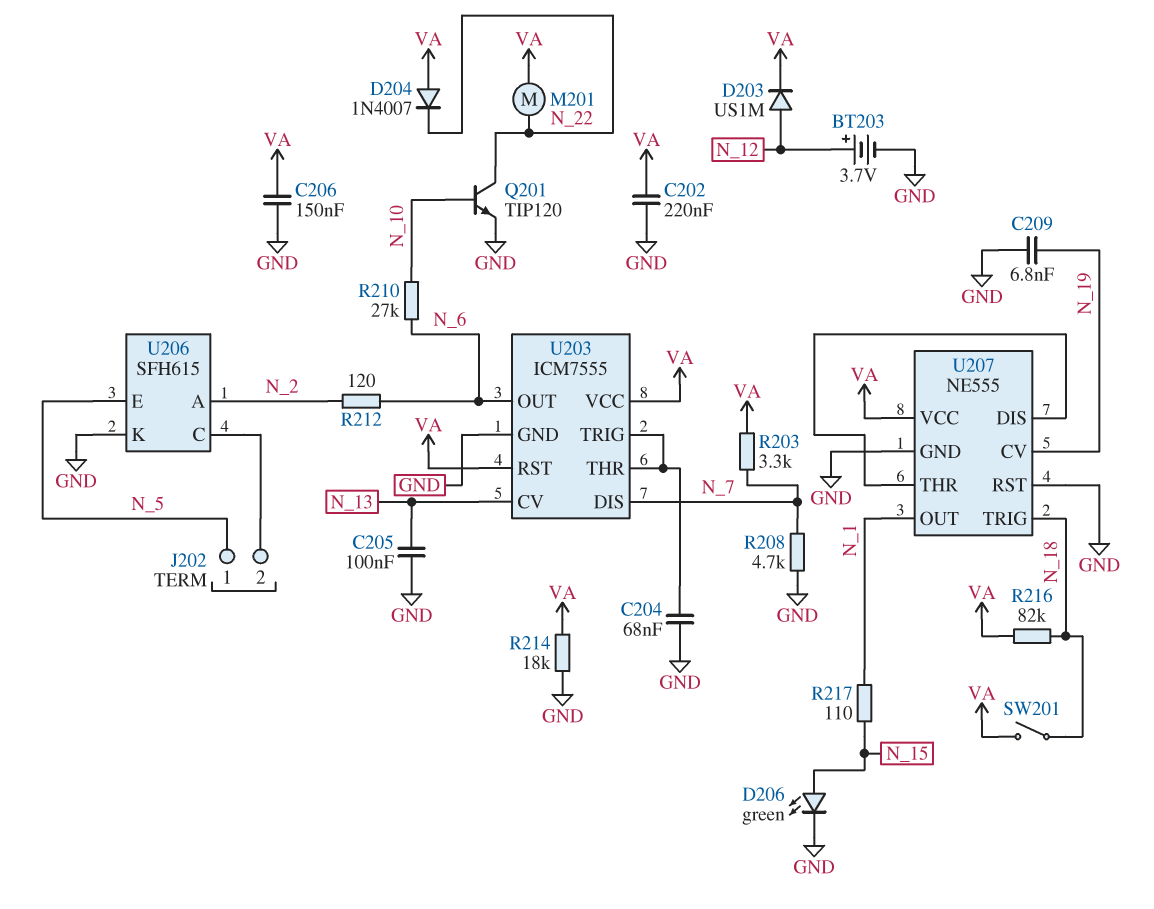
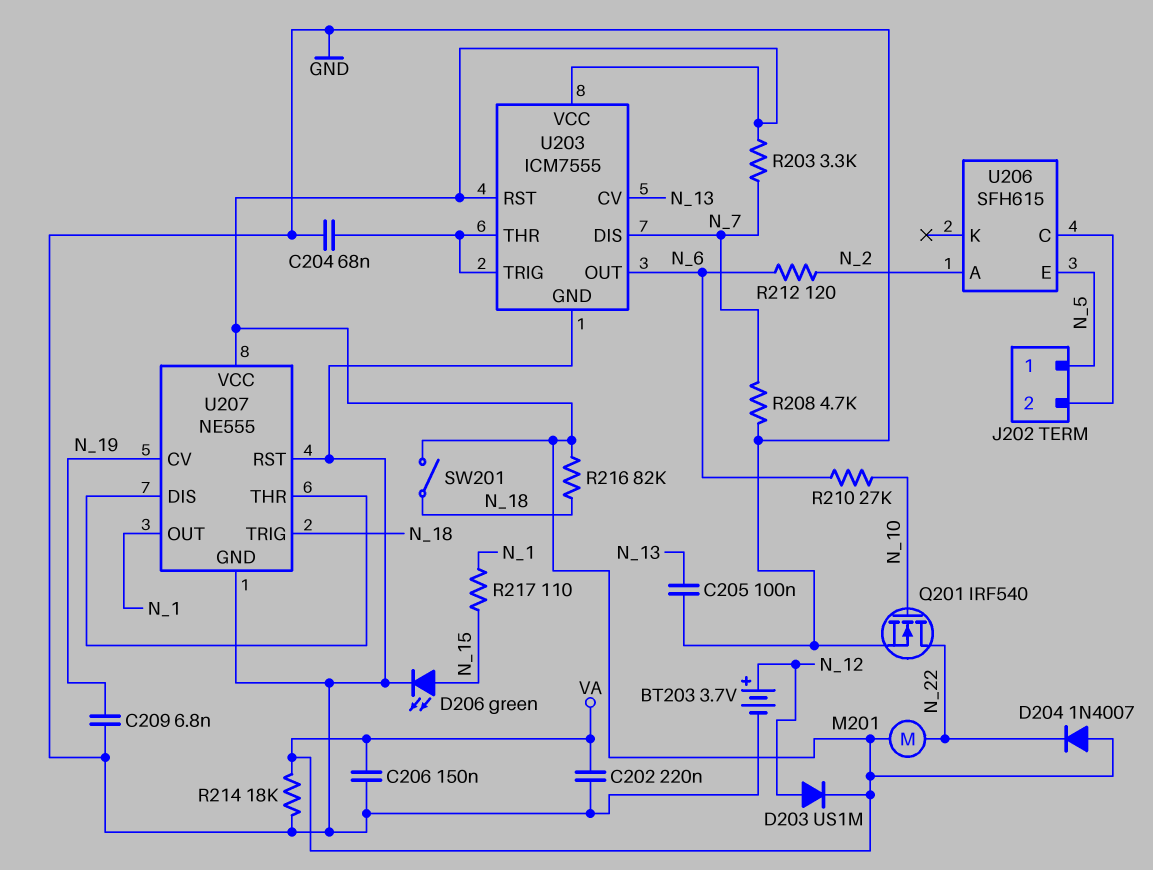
Q201: NPN TIP120 (B N_10, C N_22, E GND) -> NMOS IRF540 (G N_10, D N_22, S GND)
U206 pin K: GND -> none

